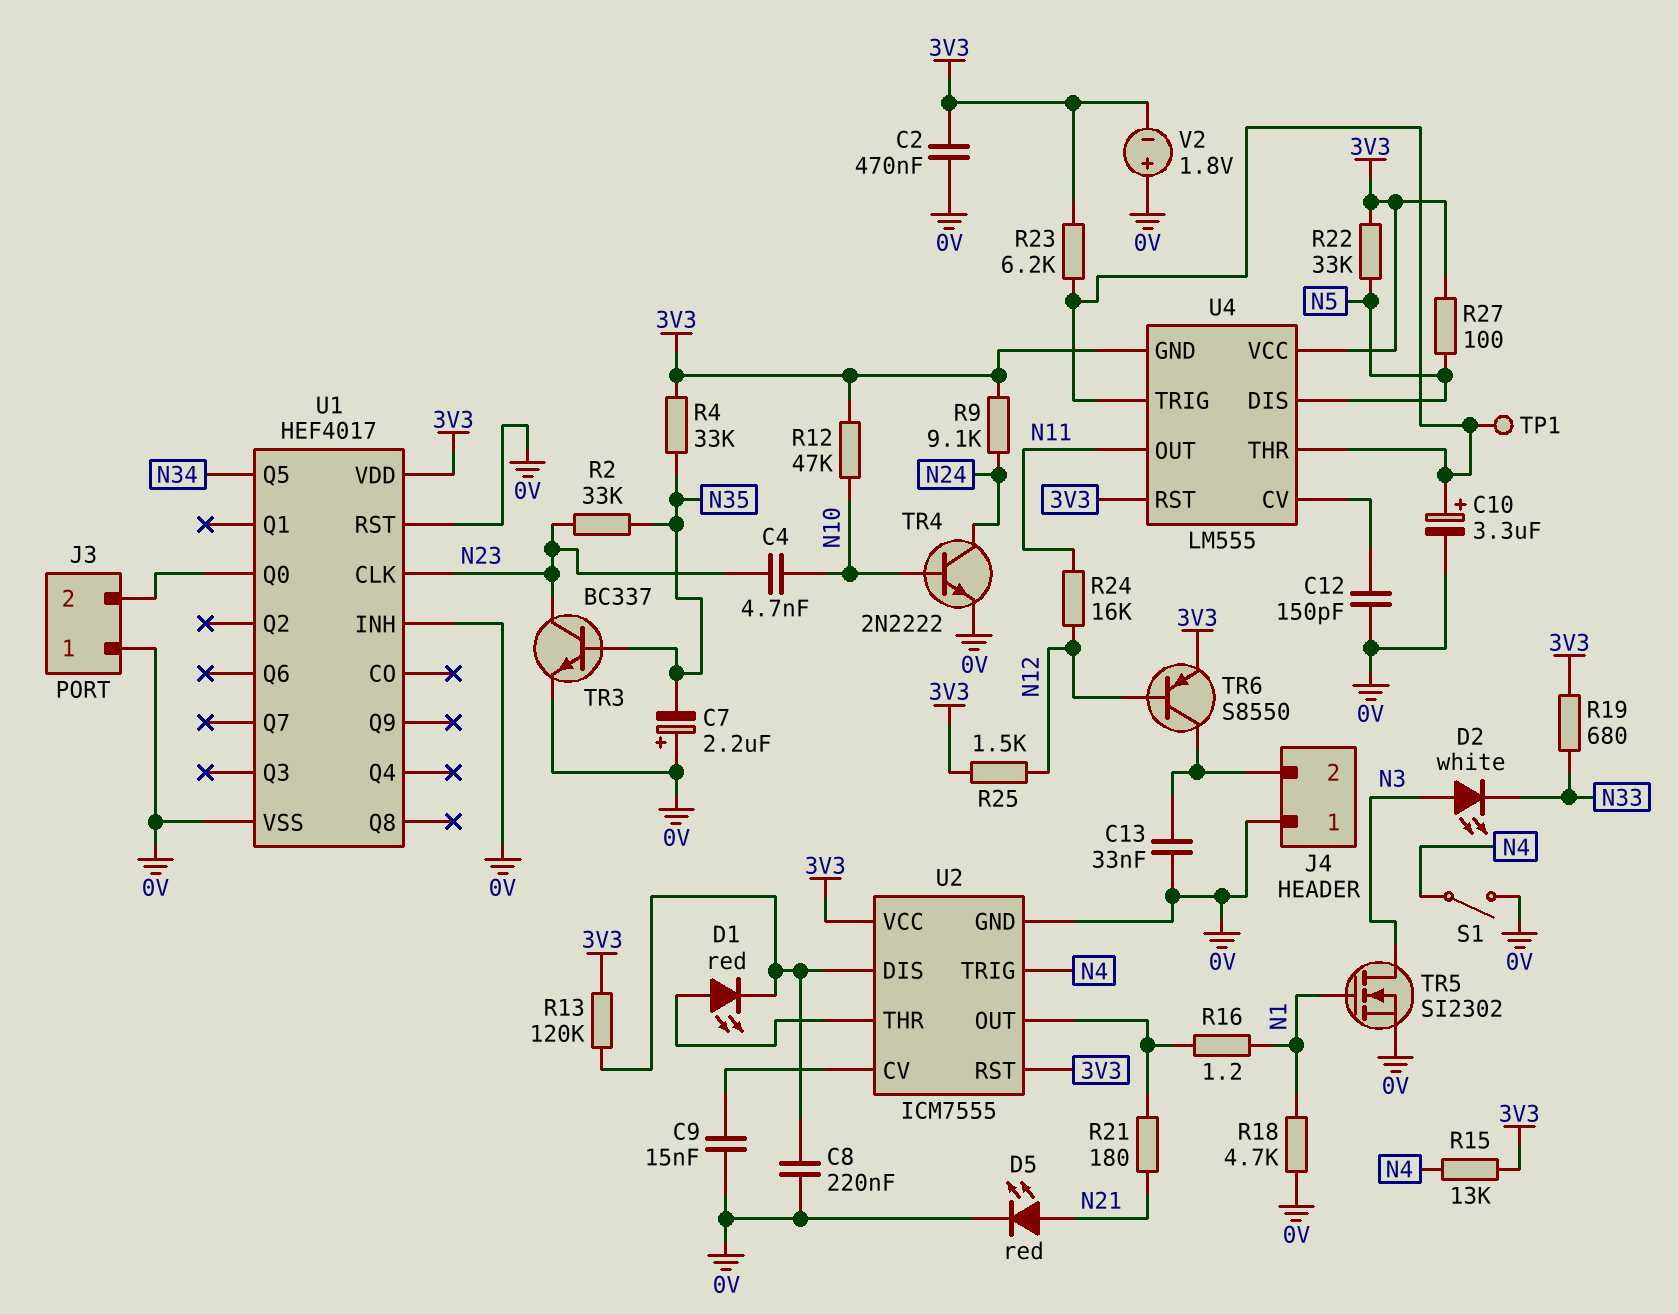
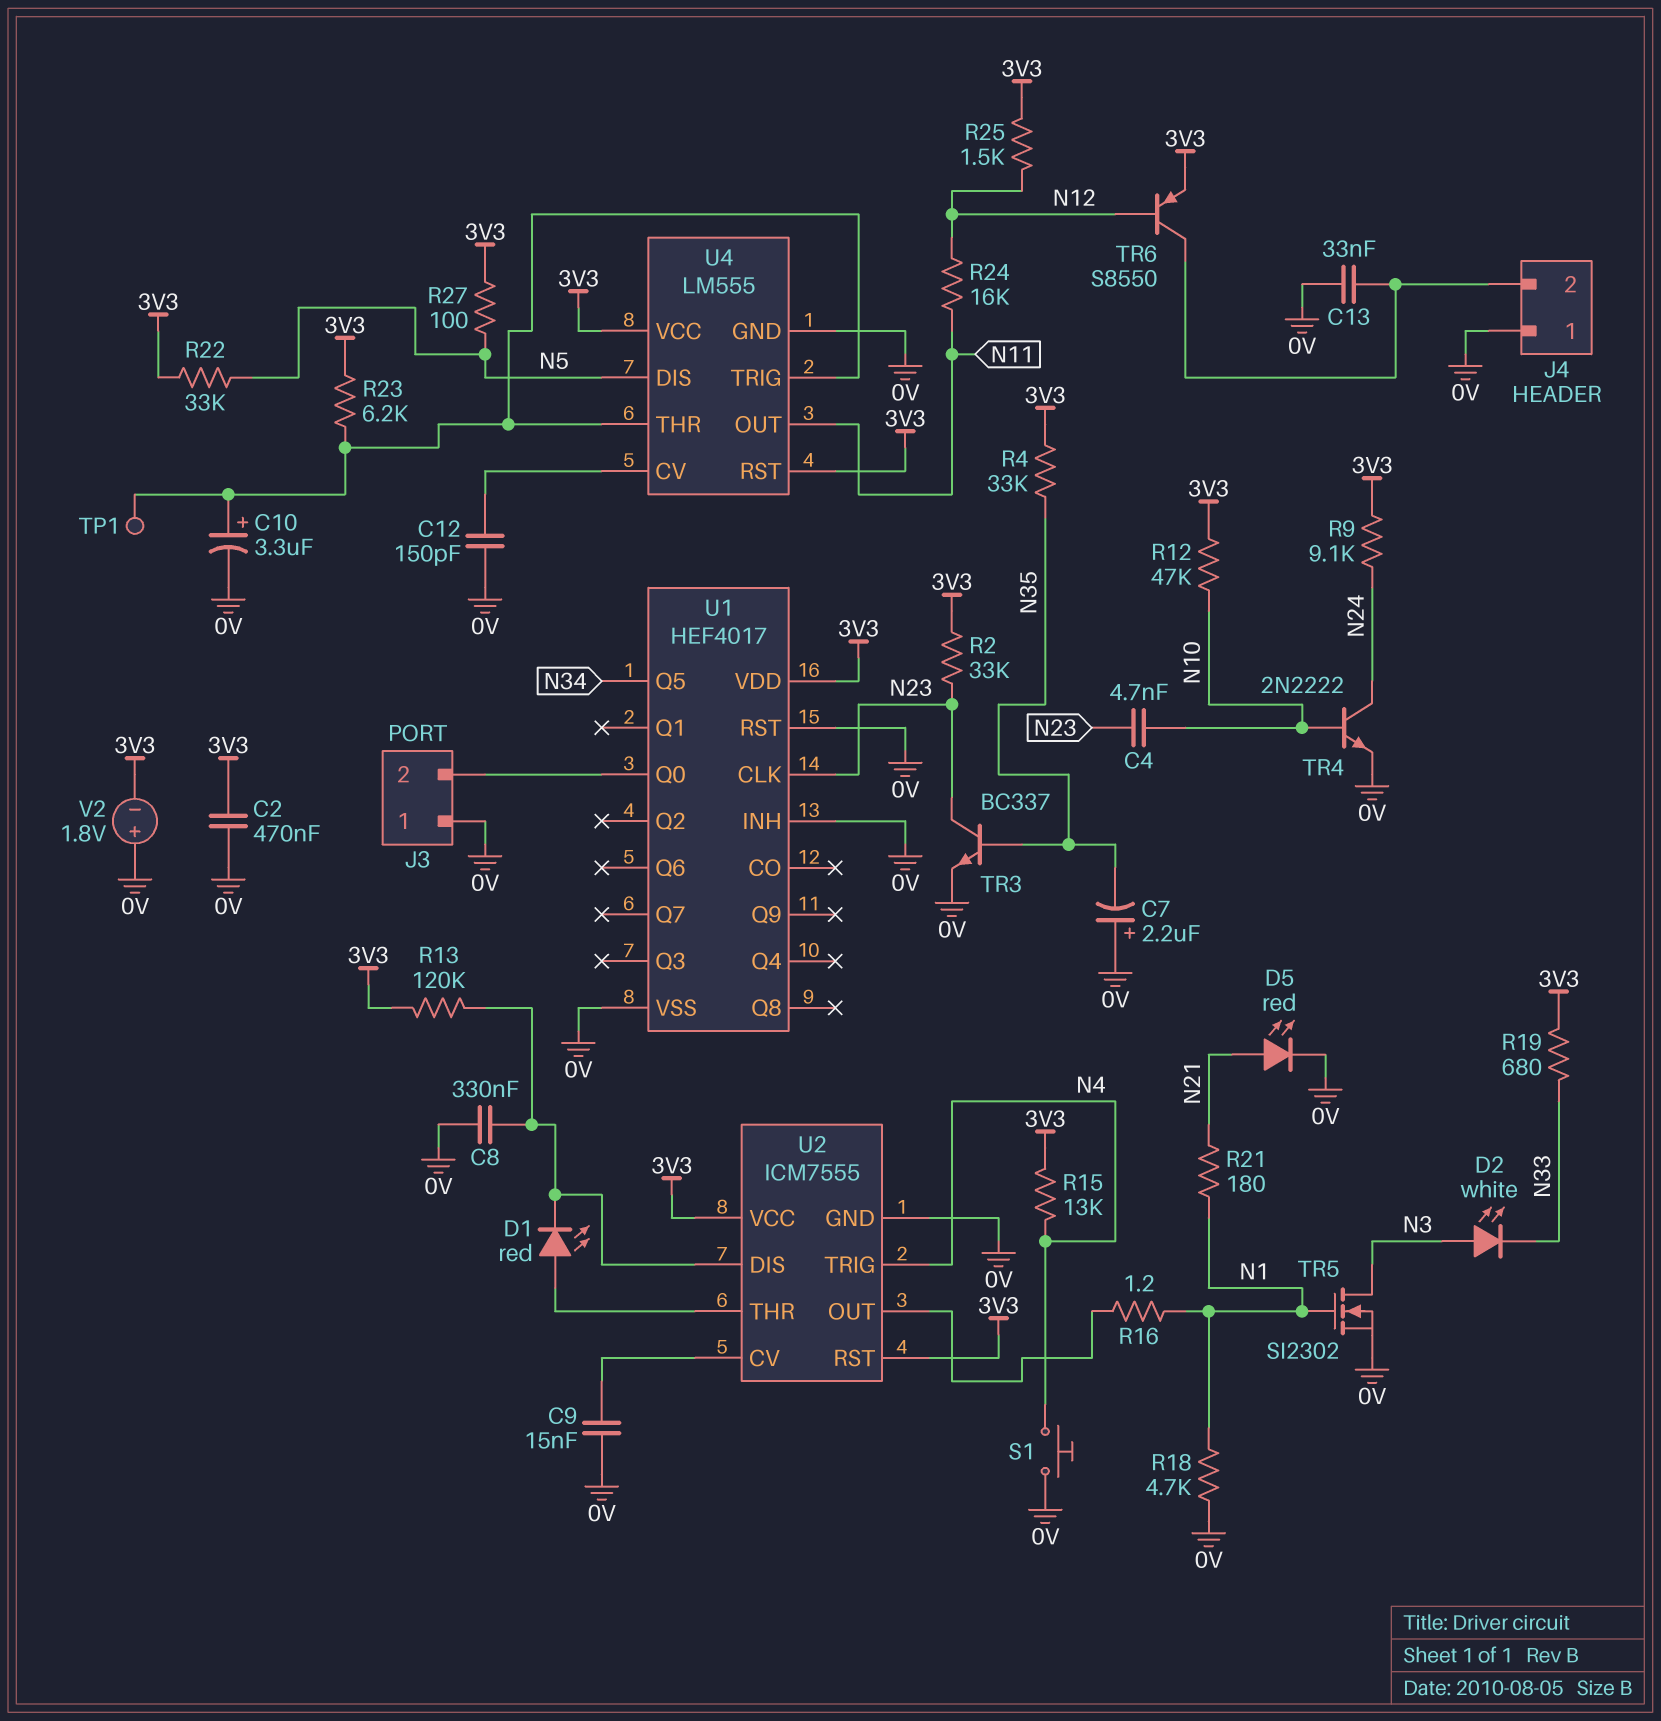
C8: 220nF (0V, U2/DIS) -> 330nF (0V, U2/DIS)
R2: 33k (N23, N35) -> 33k (3V3, N23)
R21: 180 (N21, U2/OUT) -> 180 (N1, N21)
S1: switch (0V, N4) -> button (0V, N4)
U4 pin GND: 3V3 -> 0V

